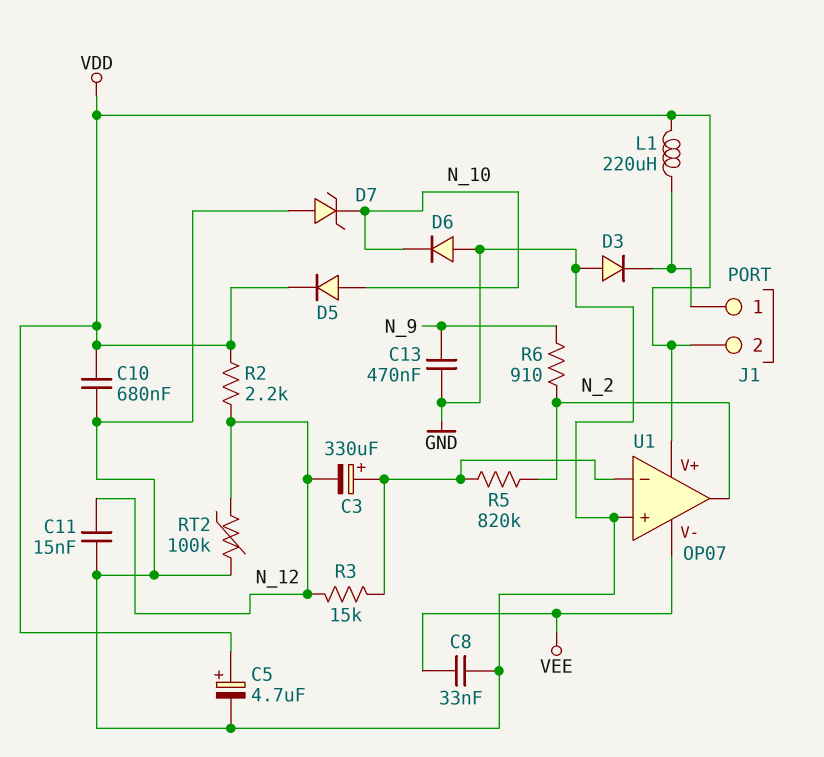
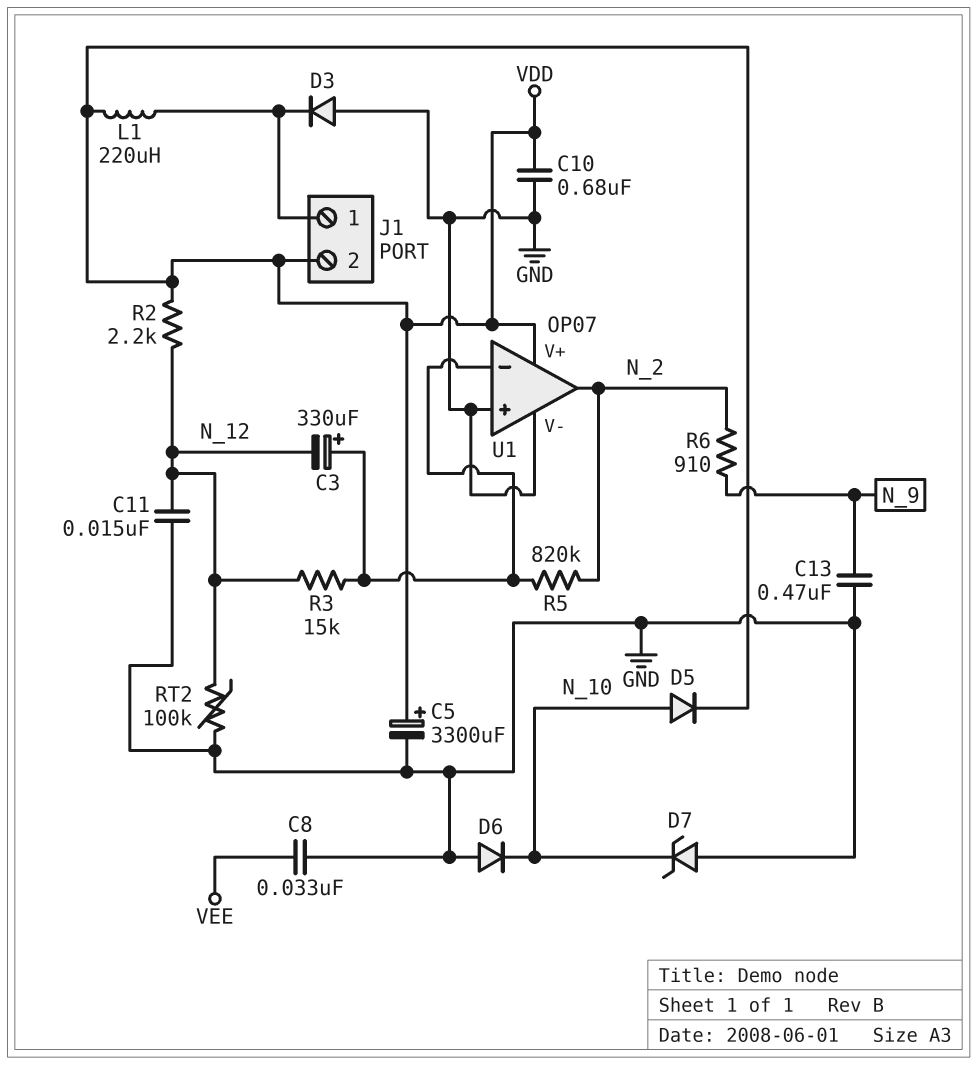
C5: 4.7uF (plus VDD, minus GND) -> 3300uF (plus VDD, minus GND)
U1 pin V-: VEE -> GND

